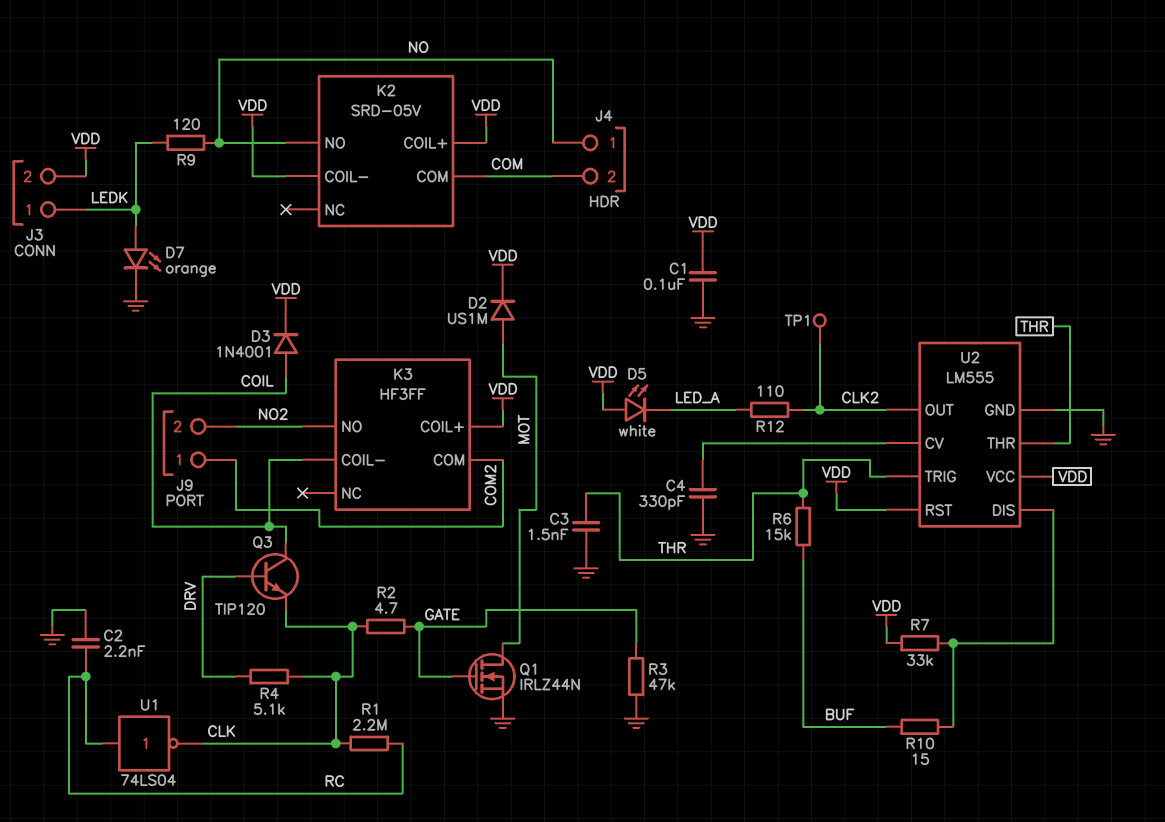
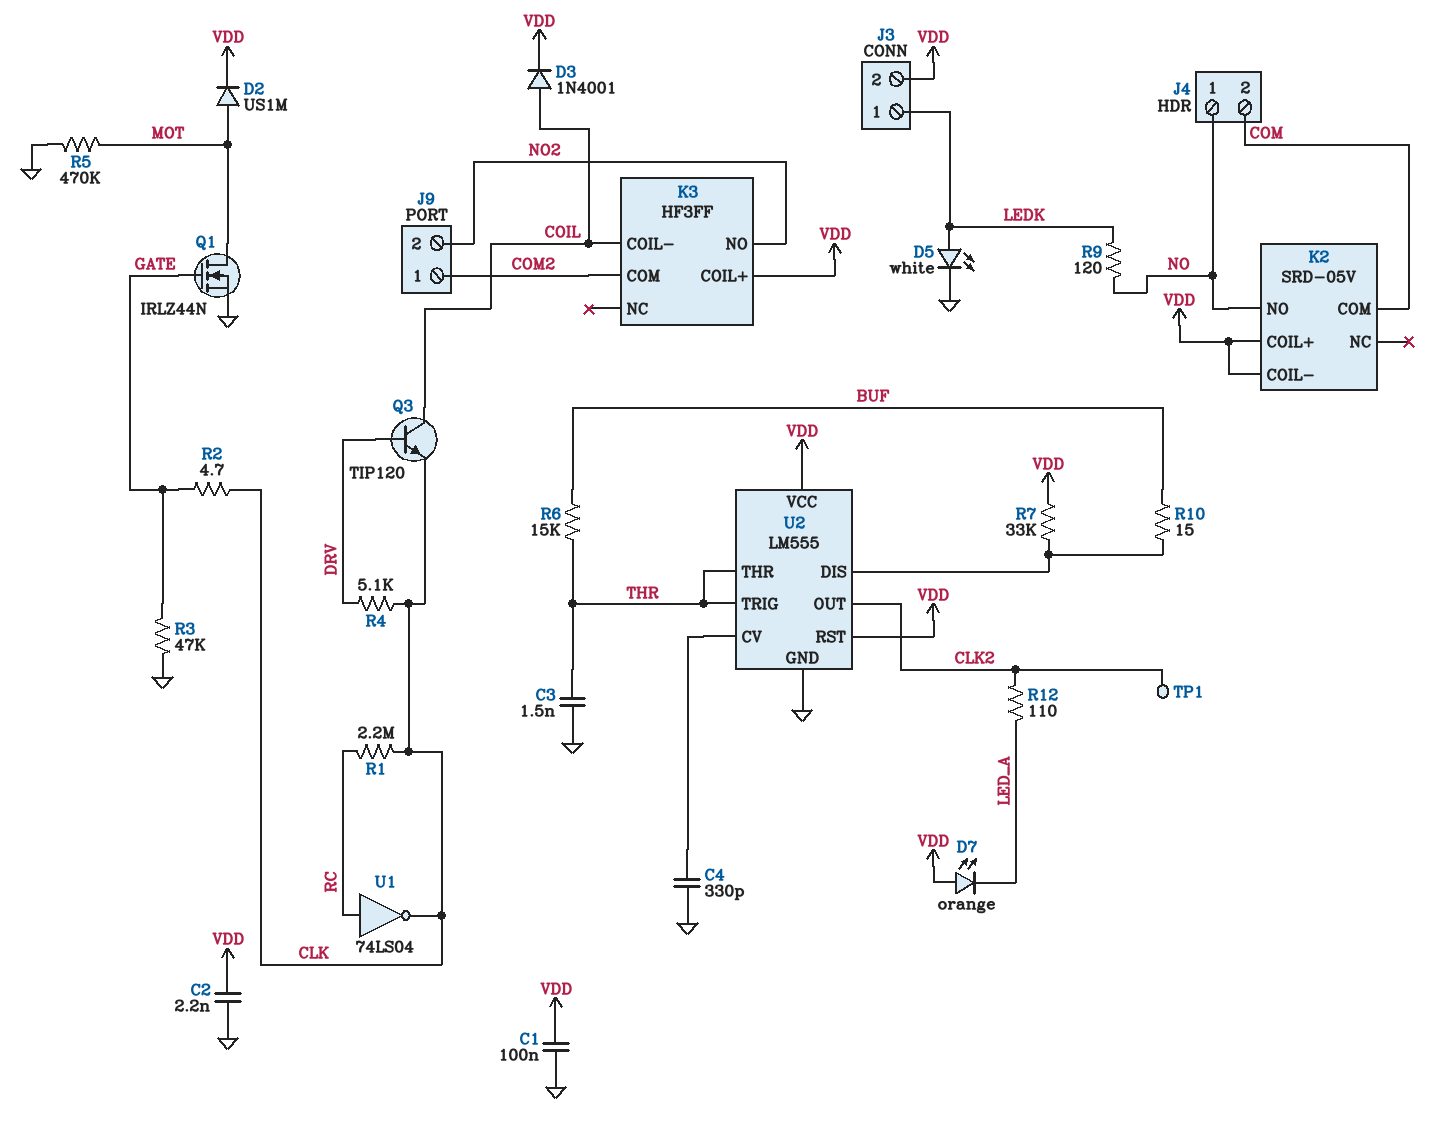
C2: 2.2nF (GND, RC) -> 2.2nF (GND, VDD)
D5: LED white (A VDD, K LED_A) -> LED white (A LEDK, K GND)
D7: LED orange (A LEDK, K GND) -> LED orange (A VDD, K LED_A)
R5: none -> 470k (GND, MOT)

